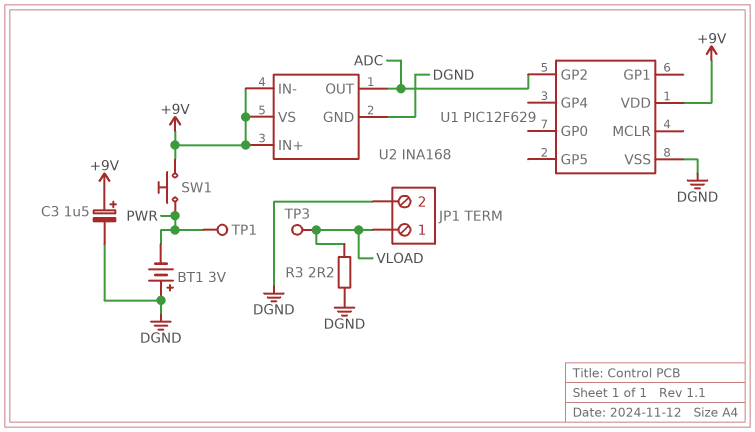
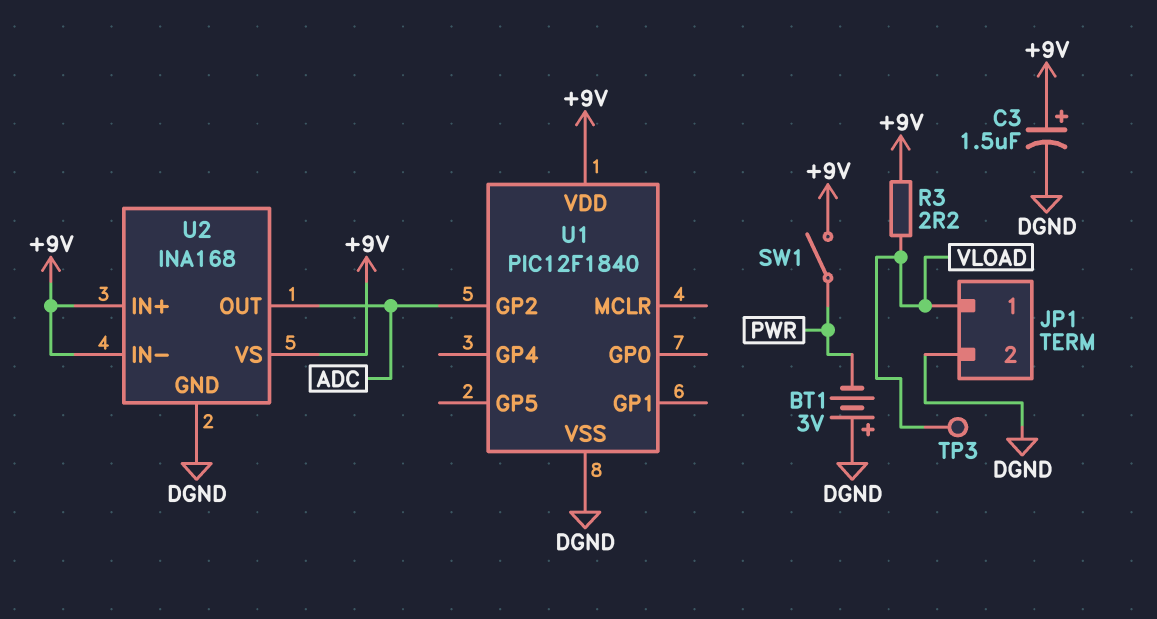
R3: 2.2 (DGND, VLOAD) -> 2.2 (+9V, VLOAD)
SW1: button (+9V, PWR) -> switch (+9V, PWR)
TP1: test point (PWR) -> none
U1: PIC12F629 -> PIC12F1840

